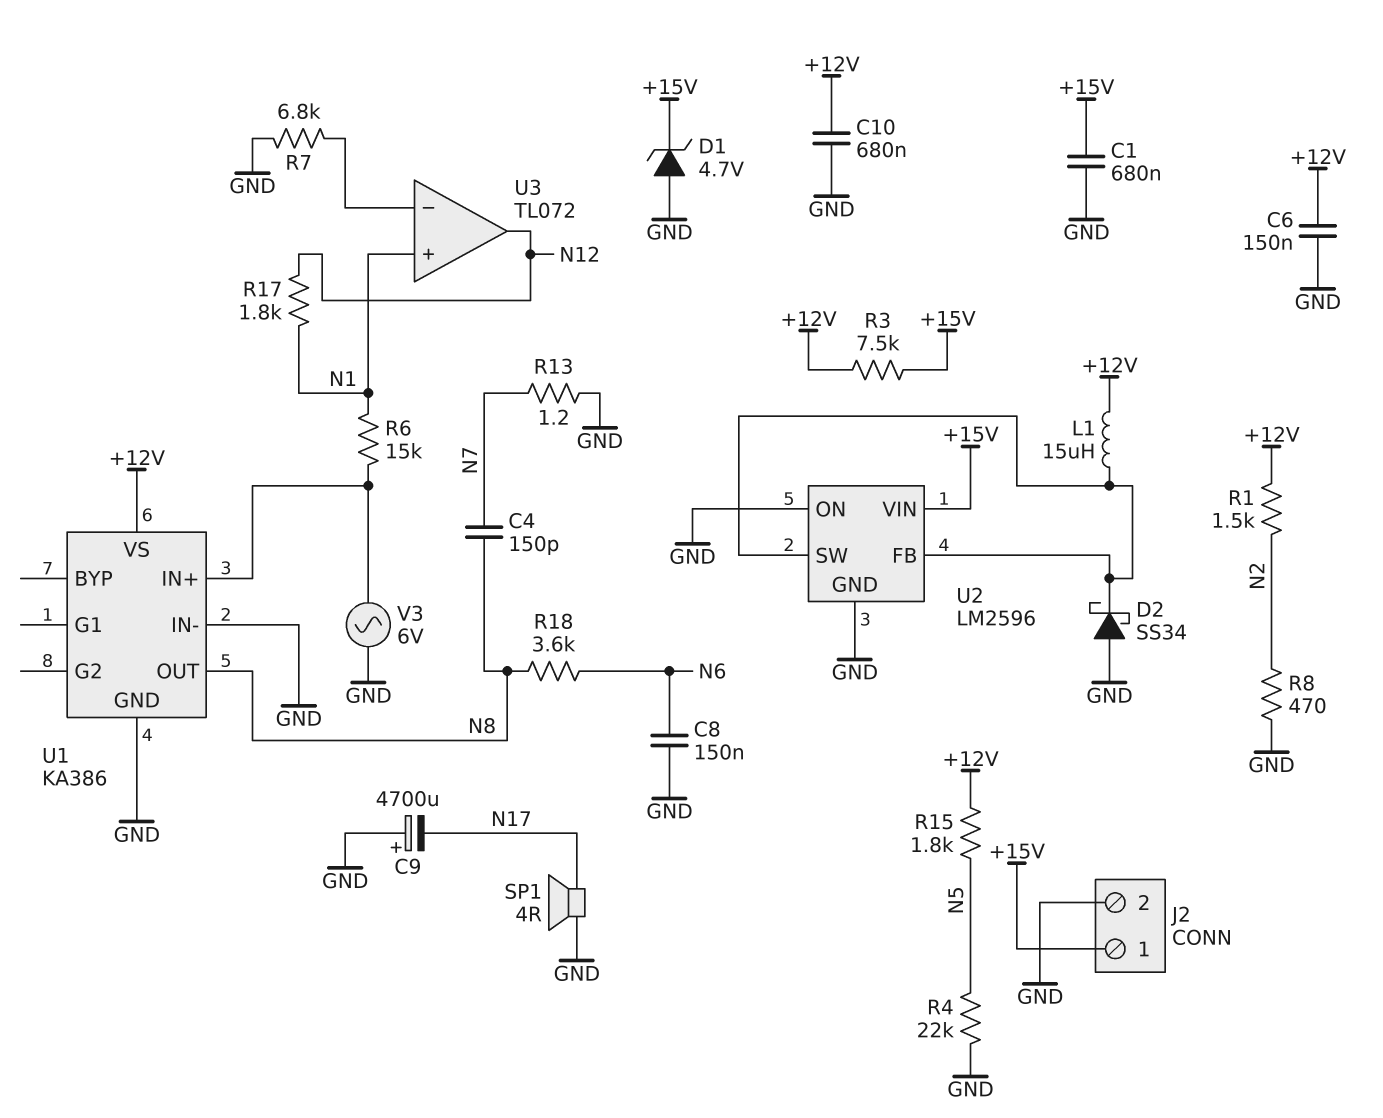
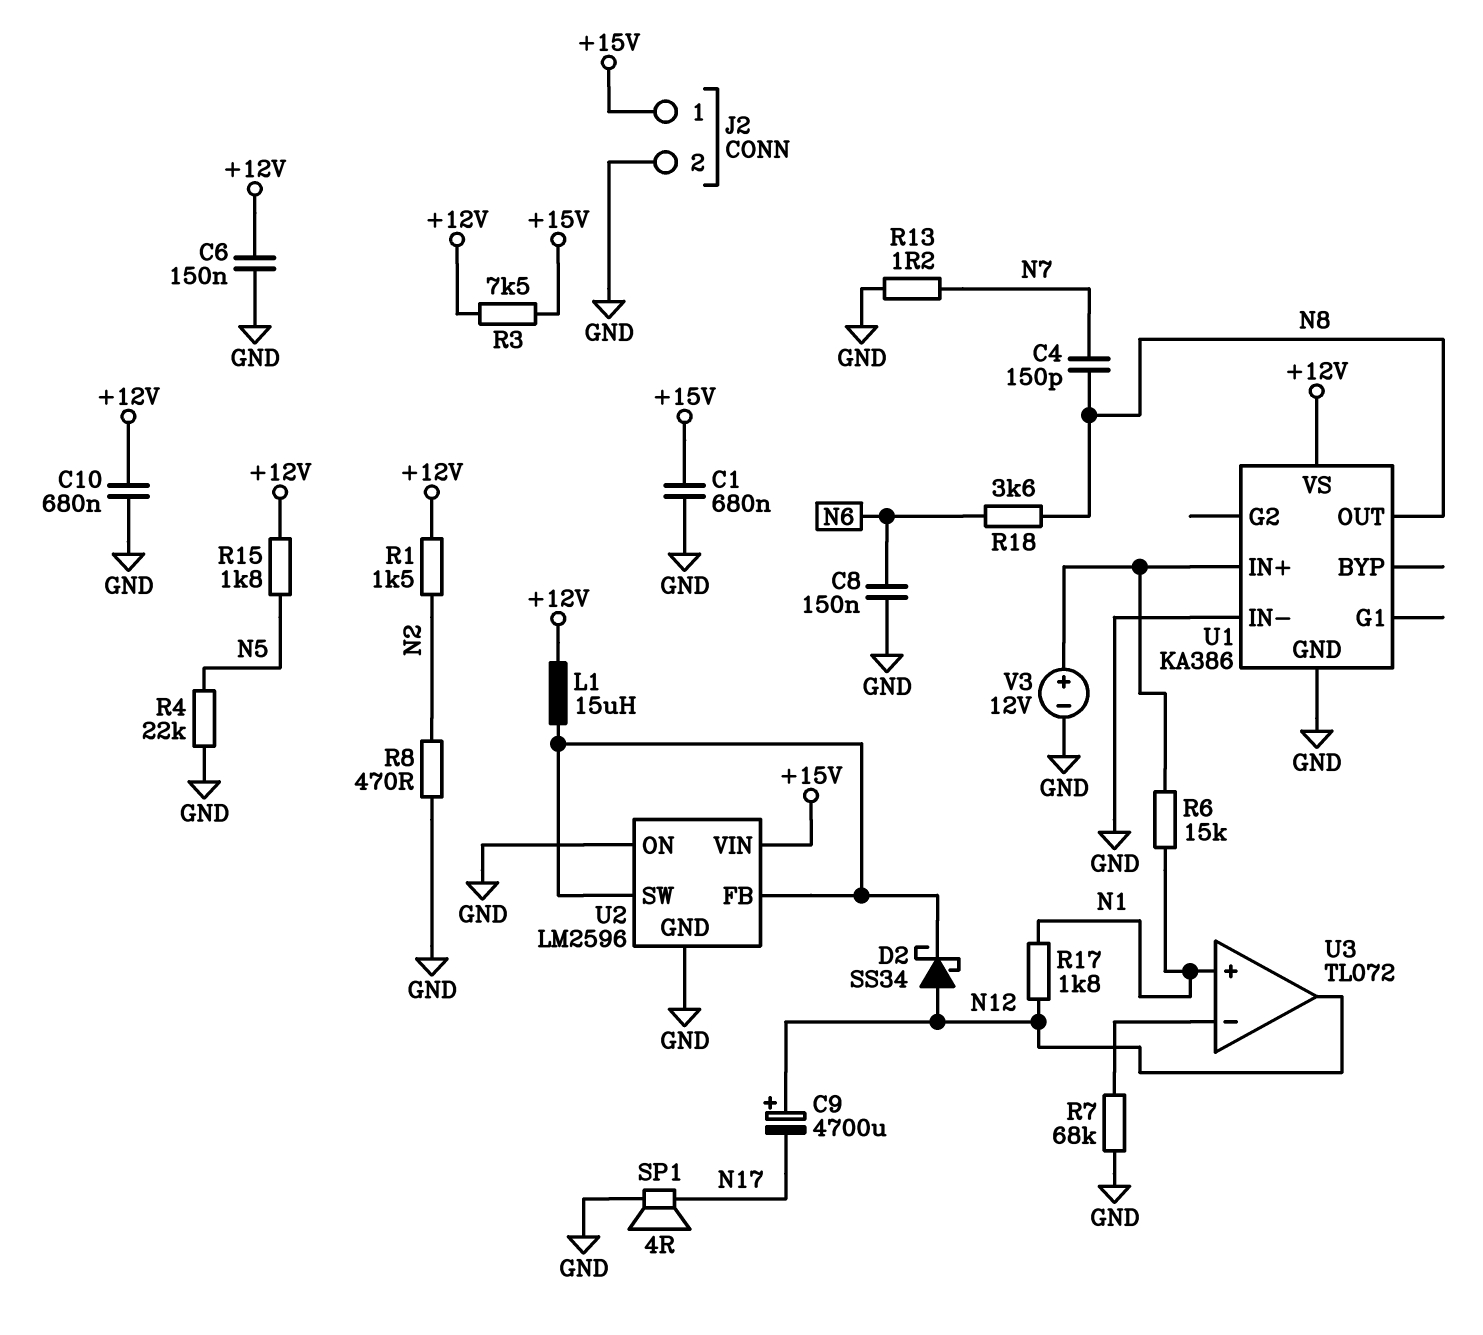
C9: 4700uF (plus GND, minus N17) -> 4700uF (plus N12, minus N17)
D1: zener 4.7V (A GND, K +15V) -> none
D2: schottky SS34 (A GND, K U2/FB) -> schottky SS34 (A N12, K U2/FB)
R7: 6.8k (GND, U3/in-) -> 68k (GND, U3/in-)
V3: AC 6V (GND, U1/IN+) -> 12V (plus U1/IN+, minus GND)

